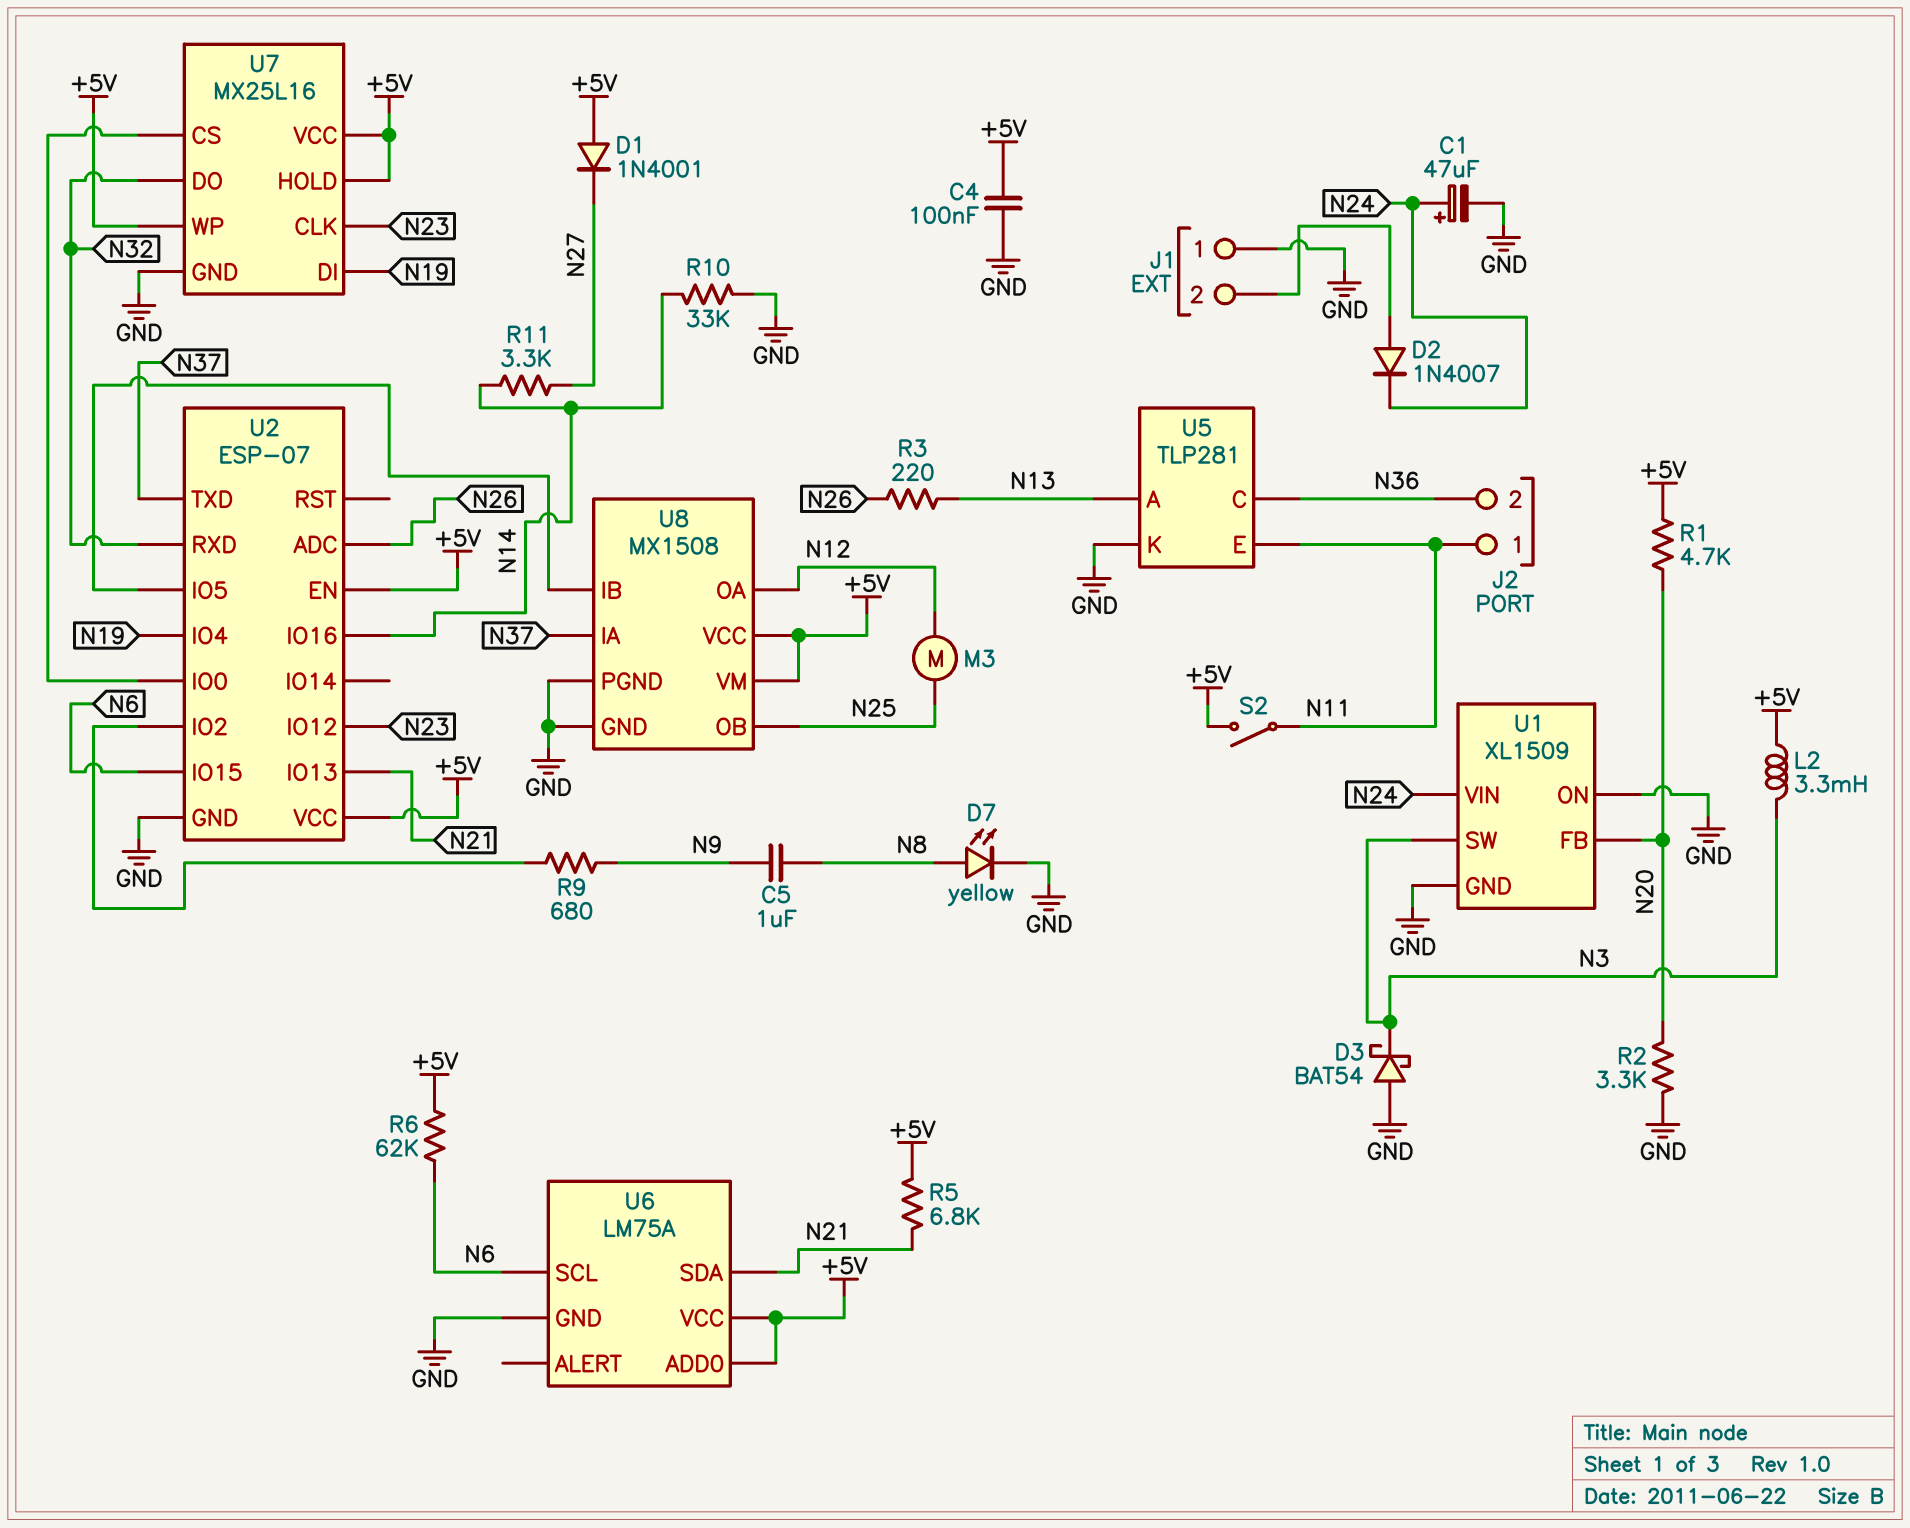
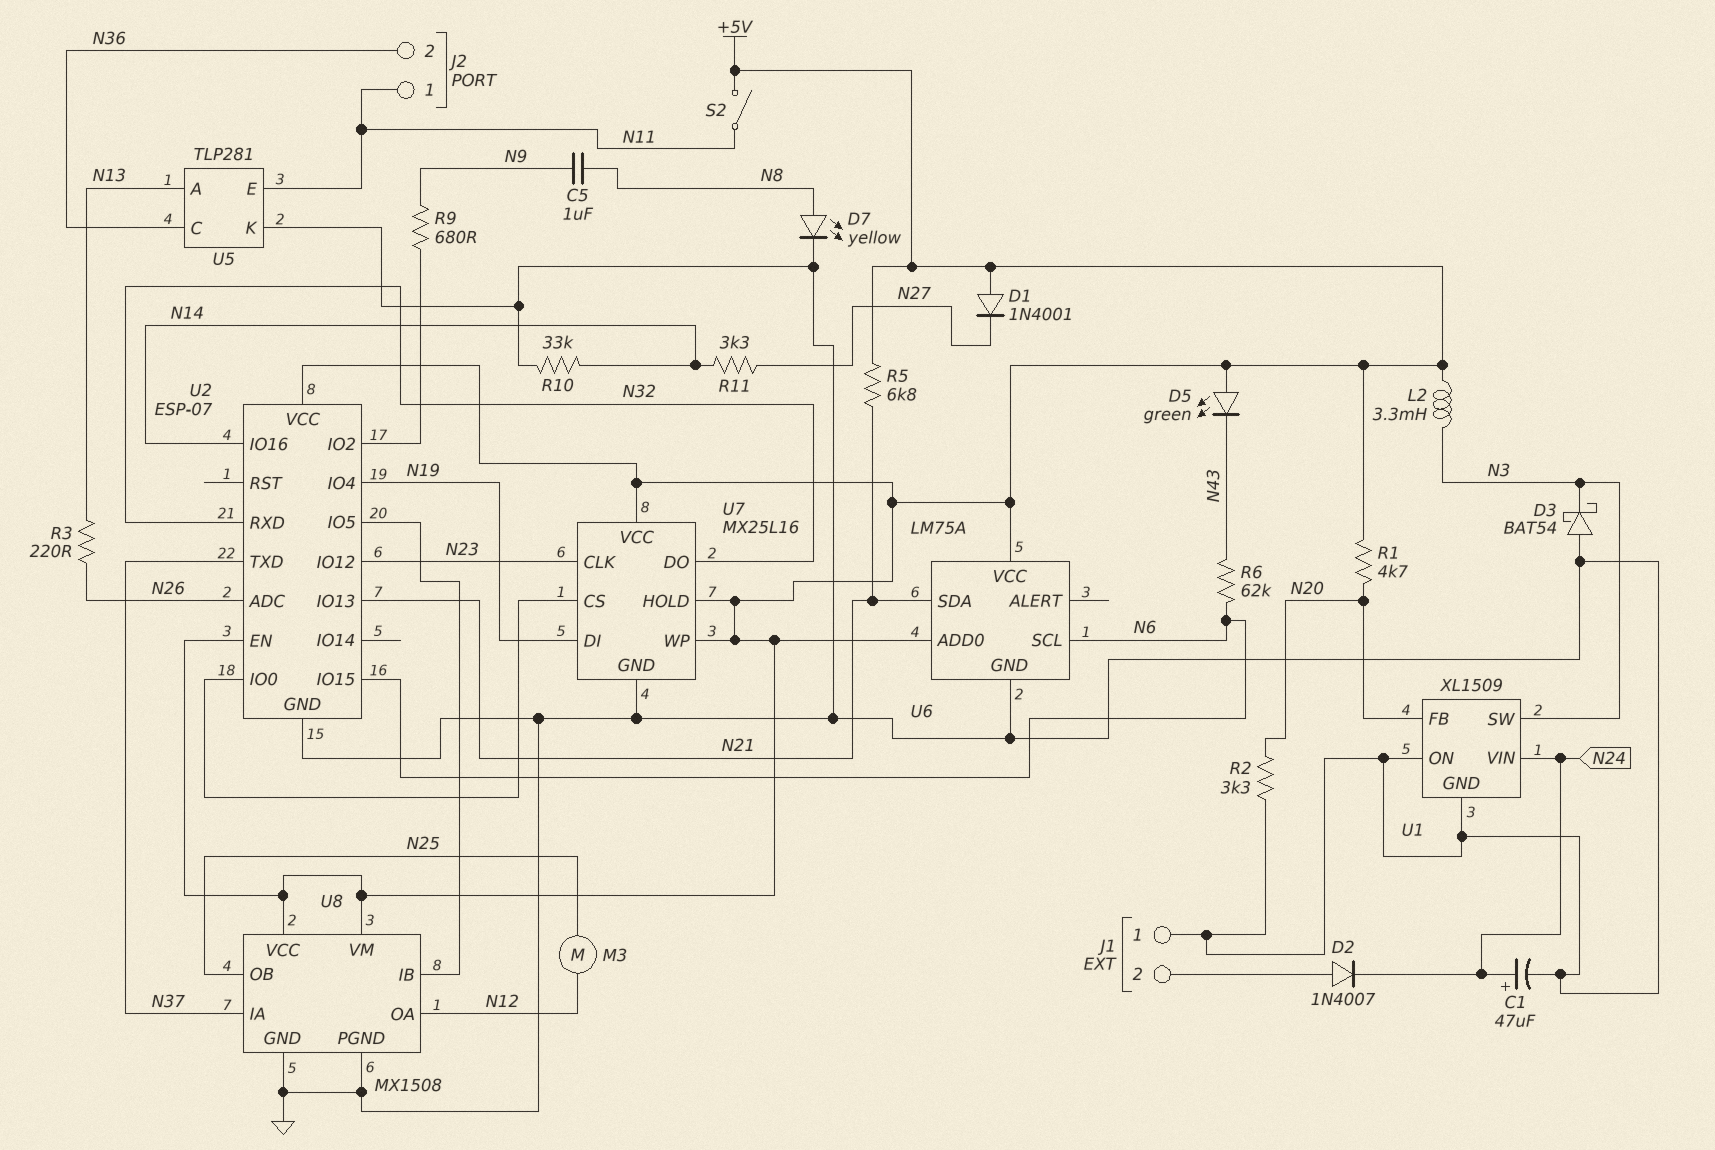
C4: 100nF (+5V, GND) -> none
D5: none -> LED green (A +5V, K N43)
R6: 62k (+5V, N6) -> 62k (N6, N43)

